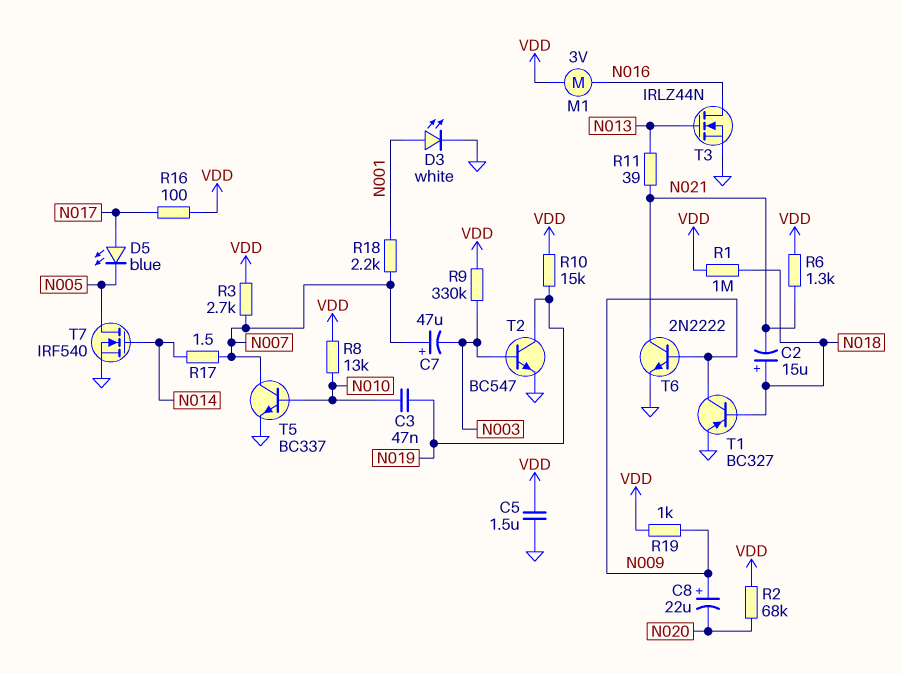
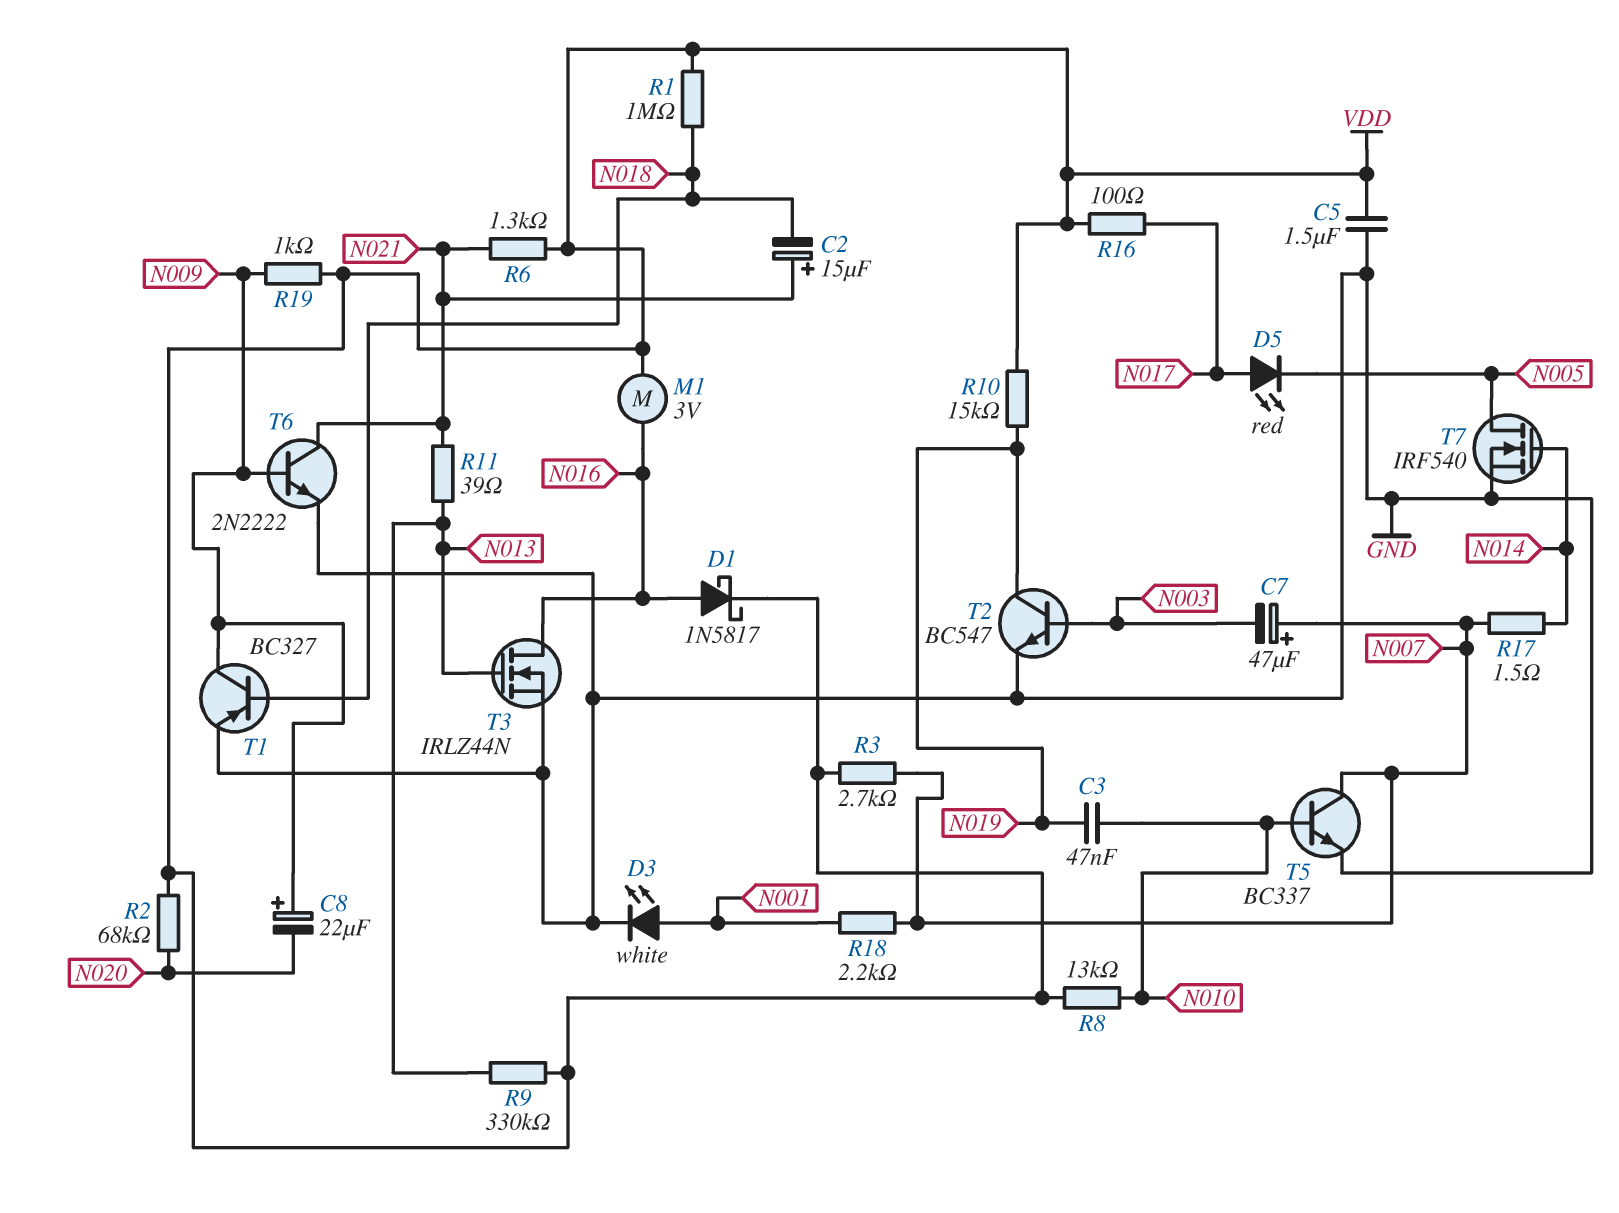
C2: 15uF (plus N018, minus N021) -> 15uF (plus N021, minus N018)
D1: none -> schottky 1N5817 (A N016, K VDD)
D5: LED blue (A N017, K N005) -> LED red (A N017, K N005)
R9: 330k (N003, VDD) -> 330k (N013, VDD)

